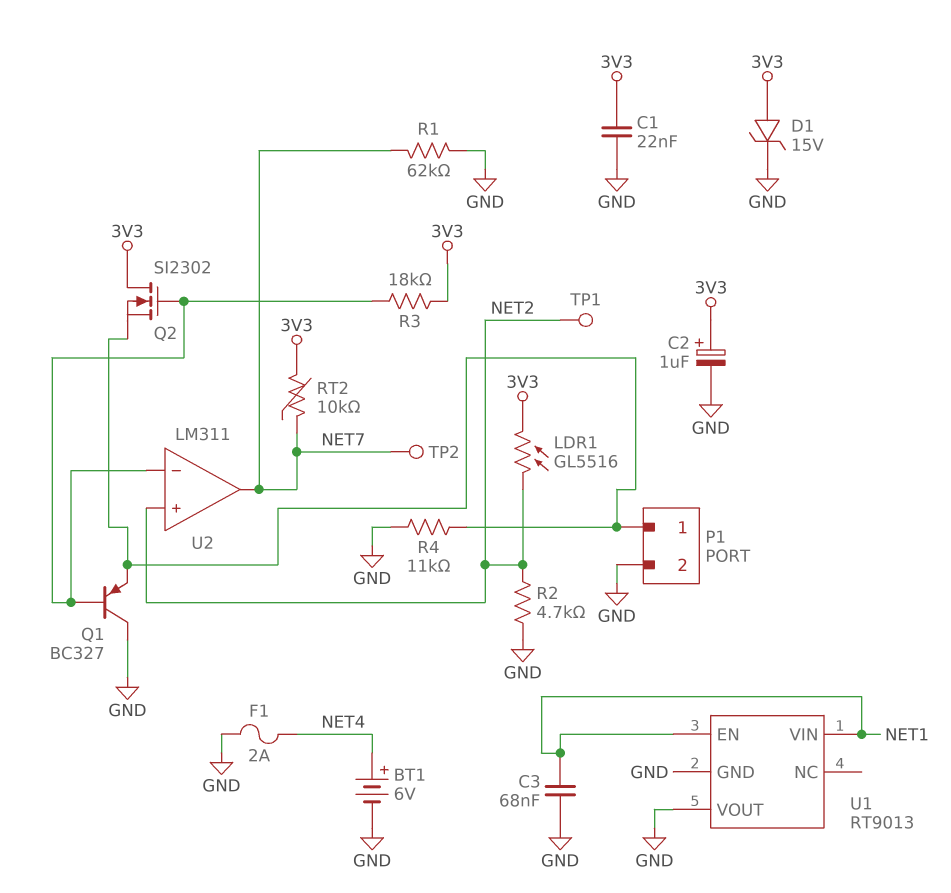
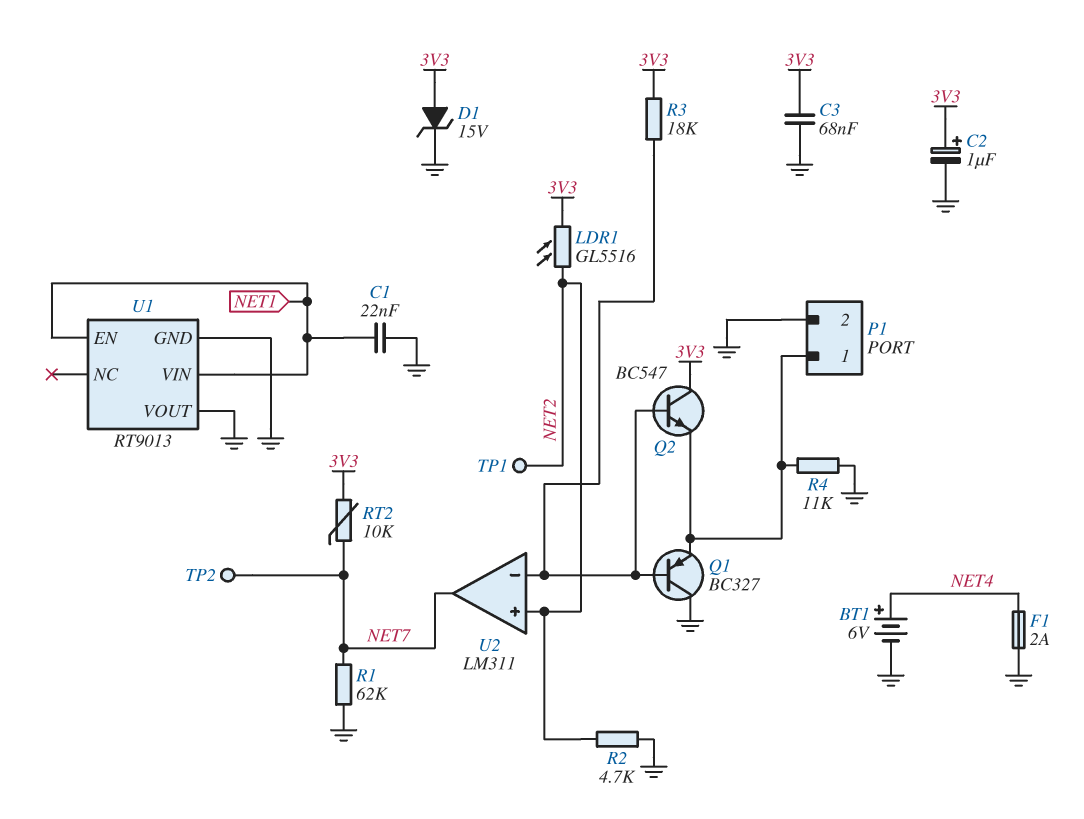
C1: 22nF (3V3, GND) -> 22nF (GND, NET1)
C3: 68nF (GND, NET1) -> 68nF (3V3, GND)
Q2: NMOS SI2302 (G U2/in-, D 3V3, S P1/1) -> NPN BC547 (B U2/in-, C 3V3, E P1/1)

